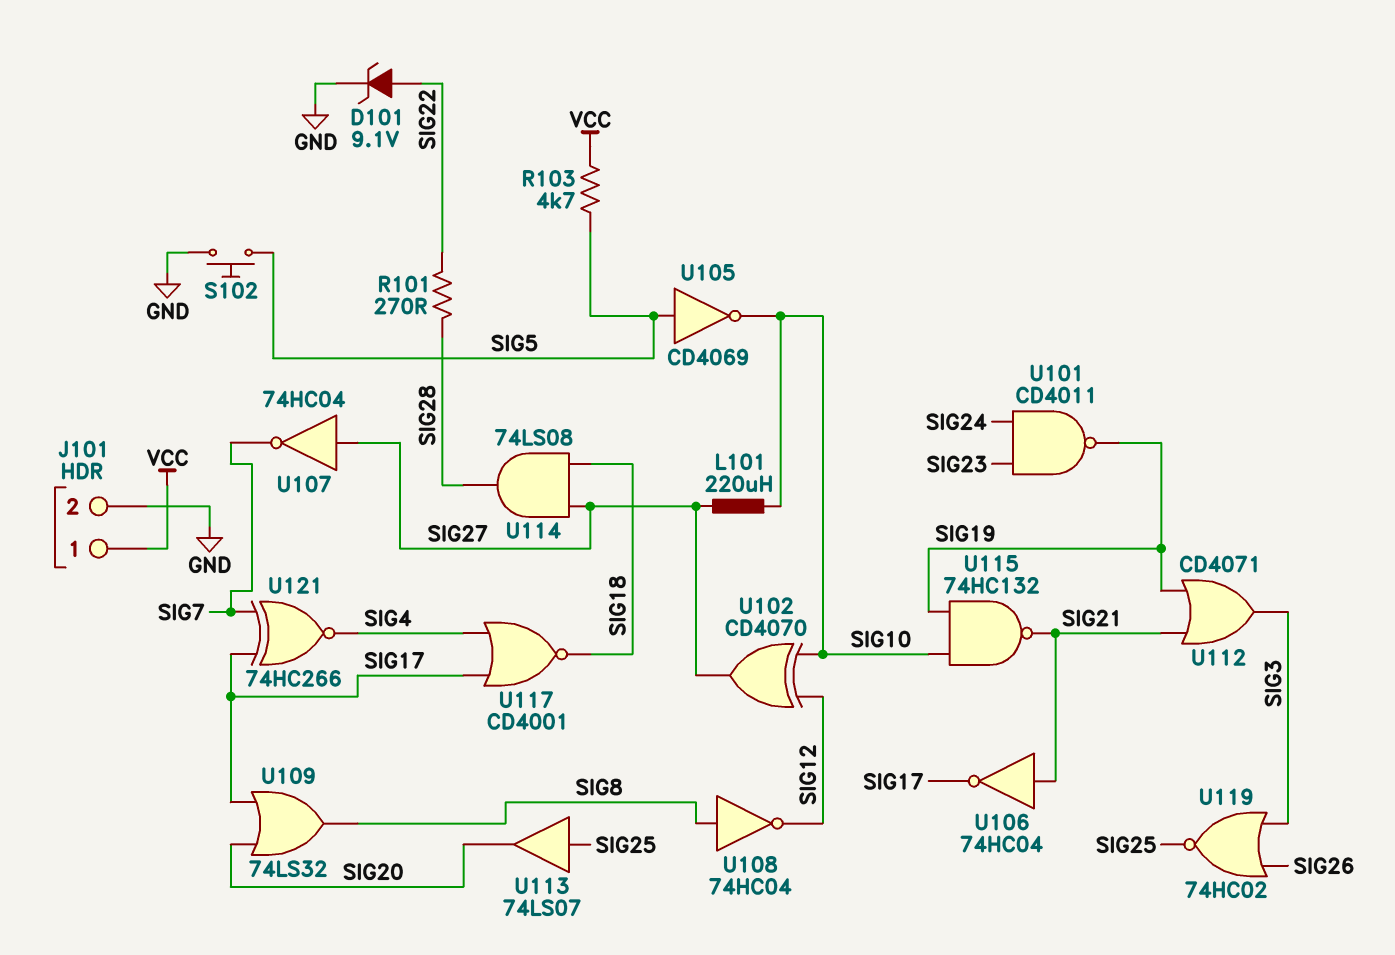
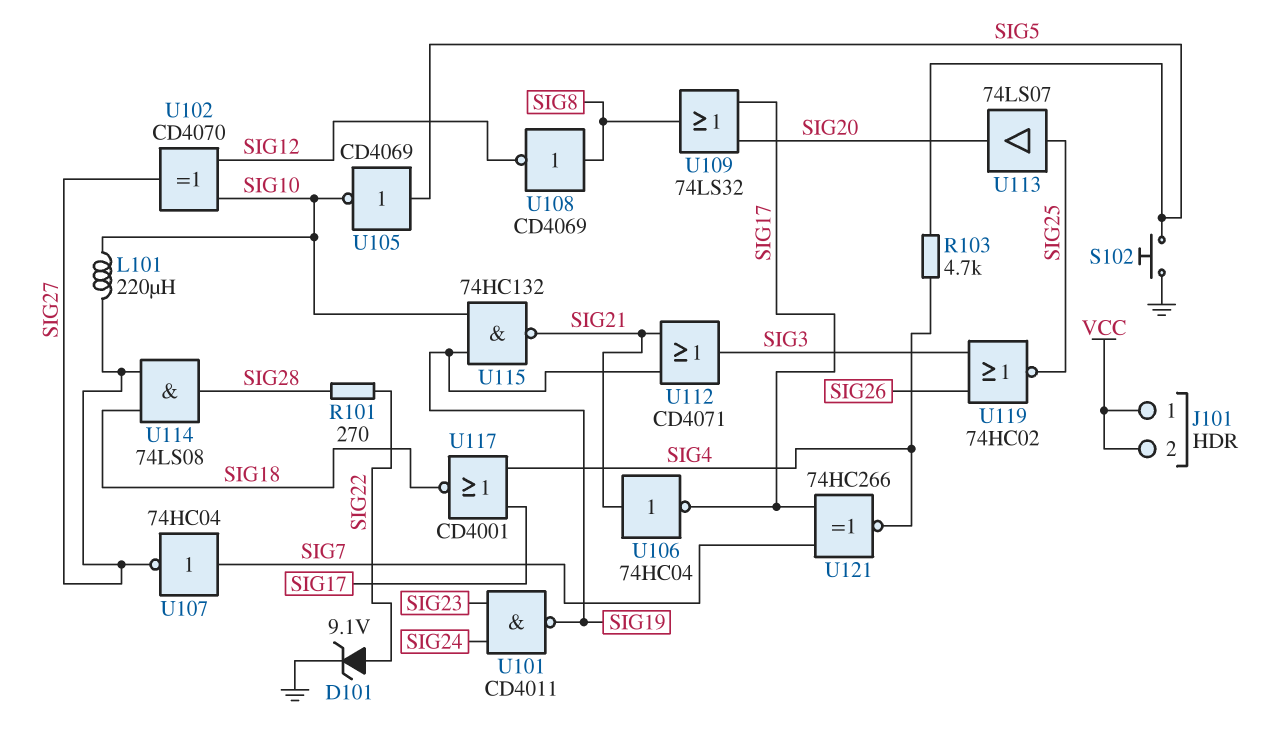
J101 pin 2: GND -> VCC
R103: 4.7k (SIG5, VCC) -> 4.7k (SIG4, SIG5)
U107: NOT 74HC04 (in SIG27, out SIG7) -> NOT 74HC04 (in SIG7, out SIG27)
U108: NOT 74HC04 (in SIG8, out SIG12) -> NOT CD4069 (in SIG8, out SIG12)

